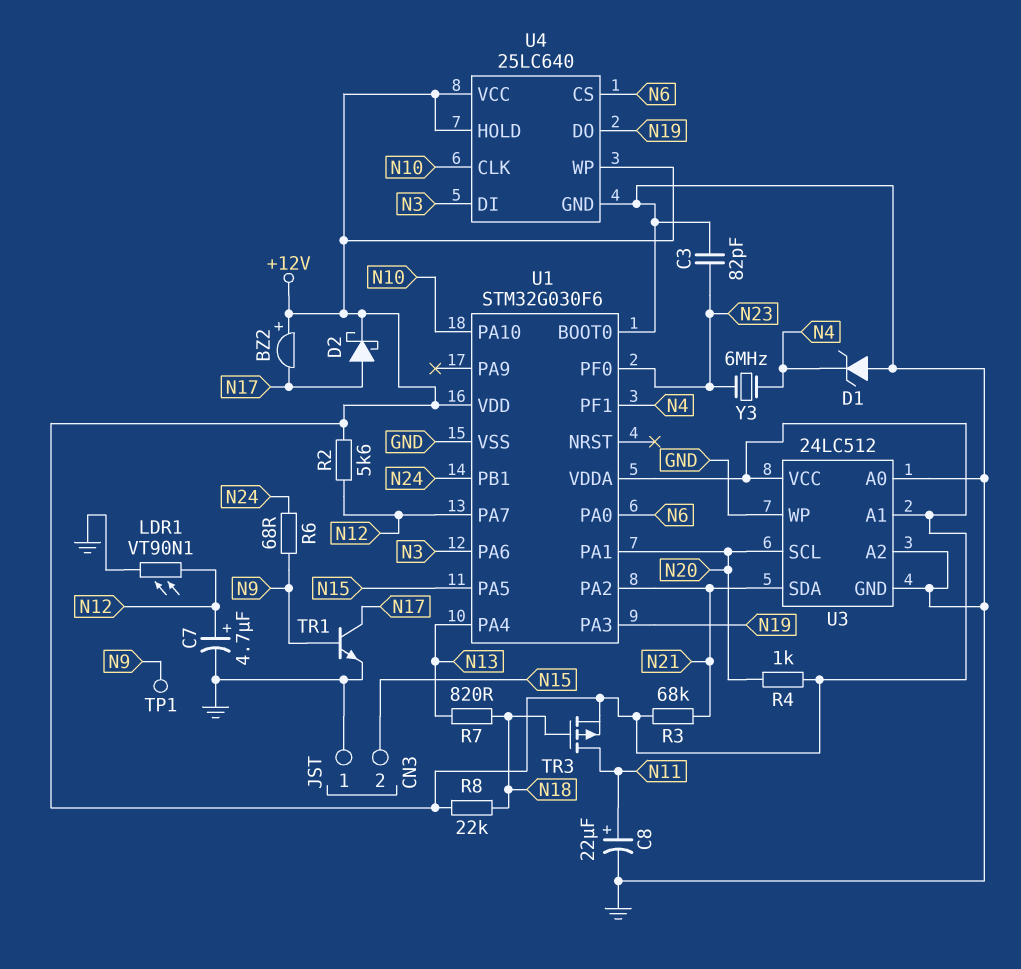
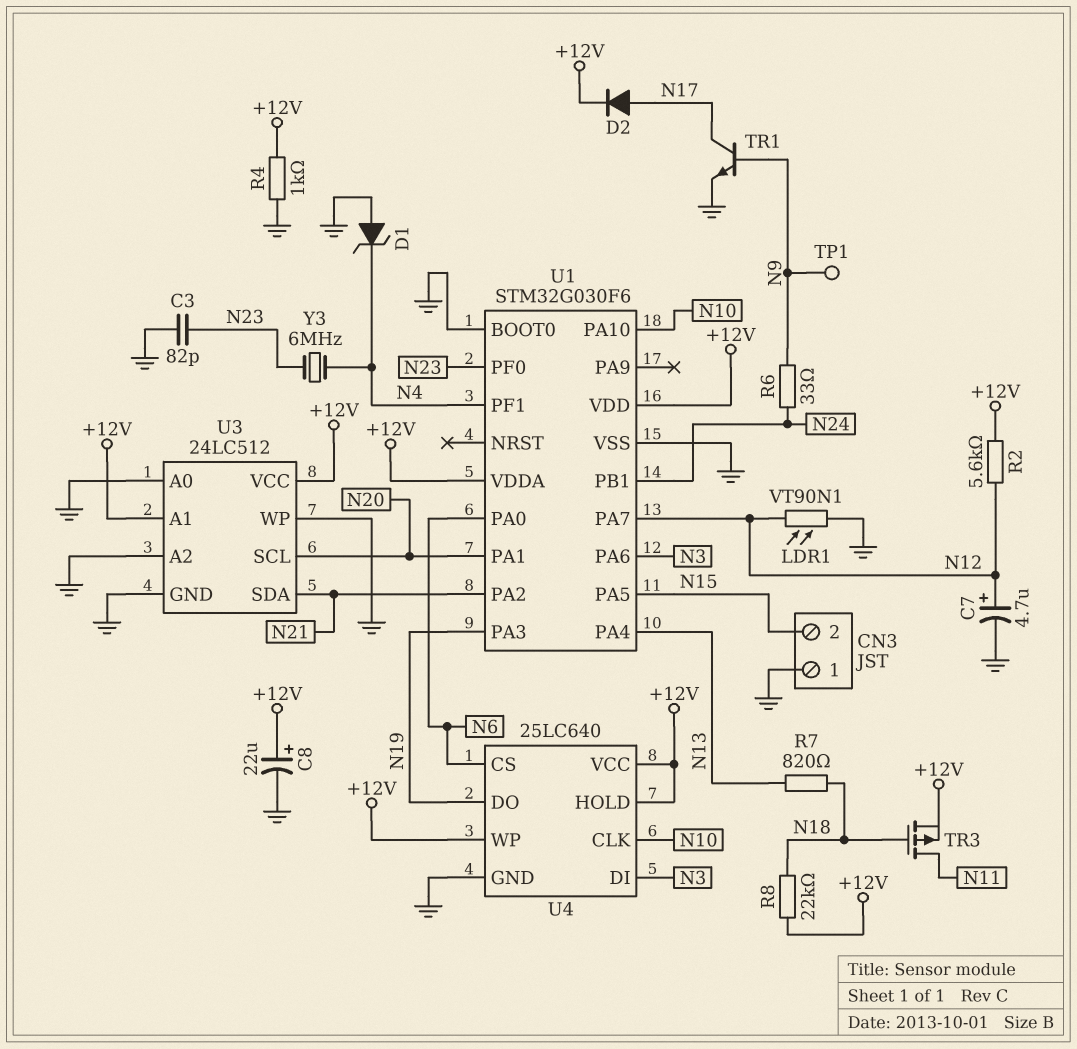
BZ2: buzzer (plus +12V, minus N17) -> none
C8: 22uF (plus N11, minus GND) -> 22uF (plus +12V, minus GND)
D2: schottky (A N17, K +12V) -> diode (A N17, K +12V)
R3: 68k (+12V, N21) -> none
R4: 1k (+12V, N20) -> 1k (+12V, GND)
R6: 68 (N9, N24) -> 33 (N9, N24)

